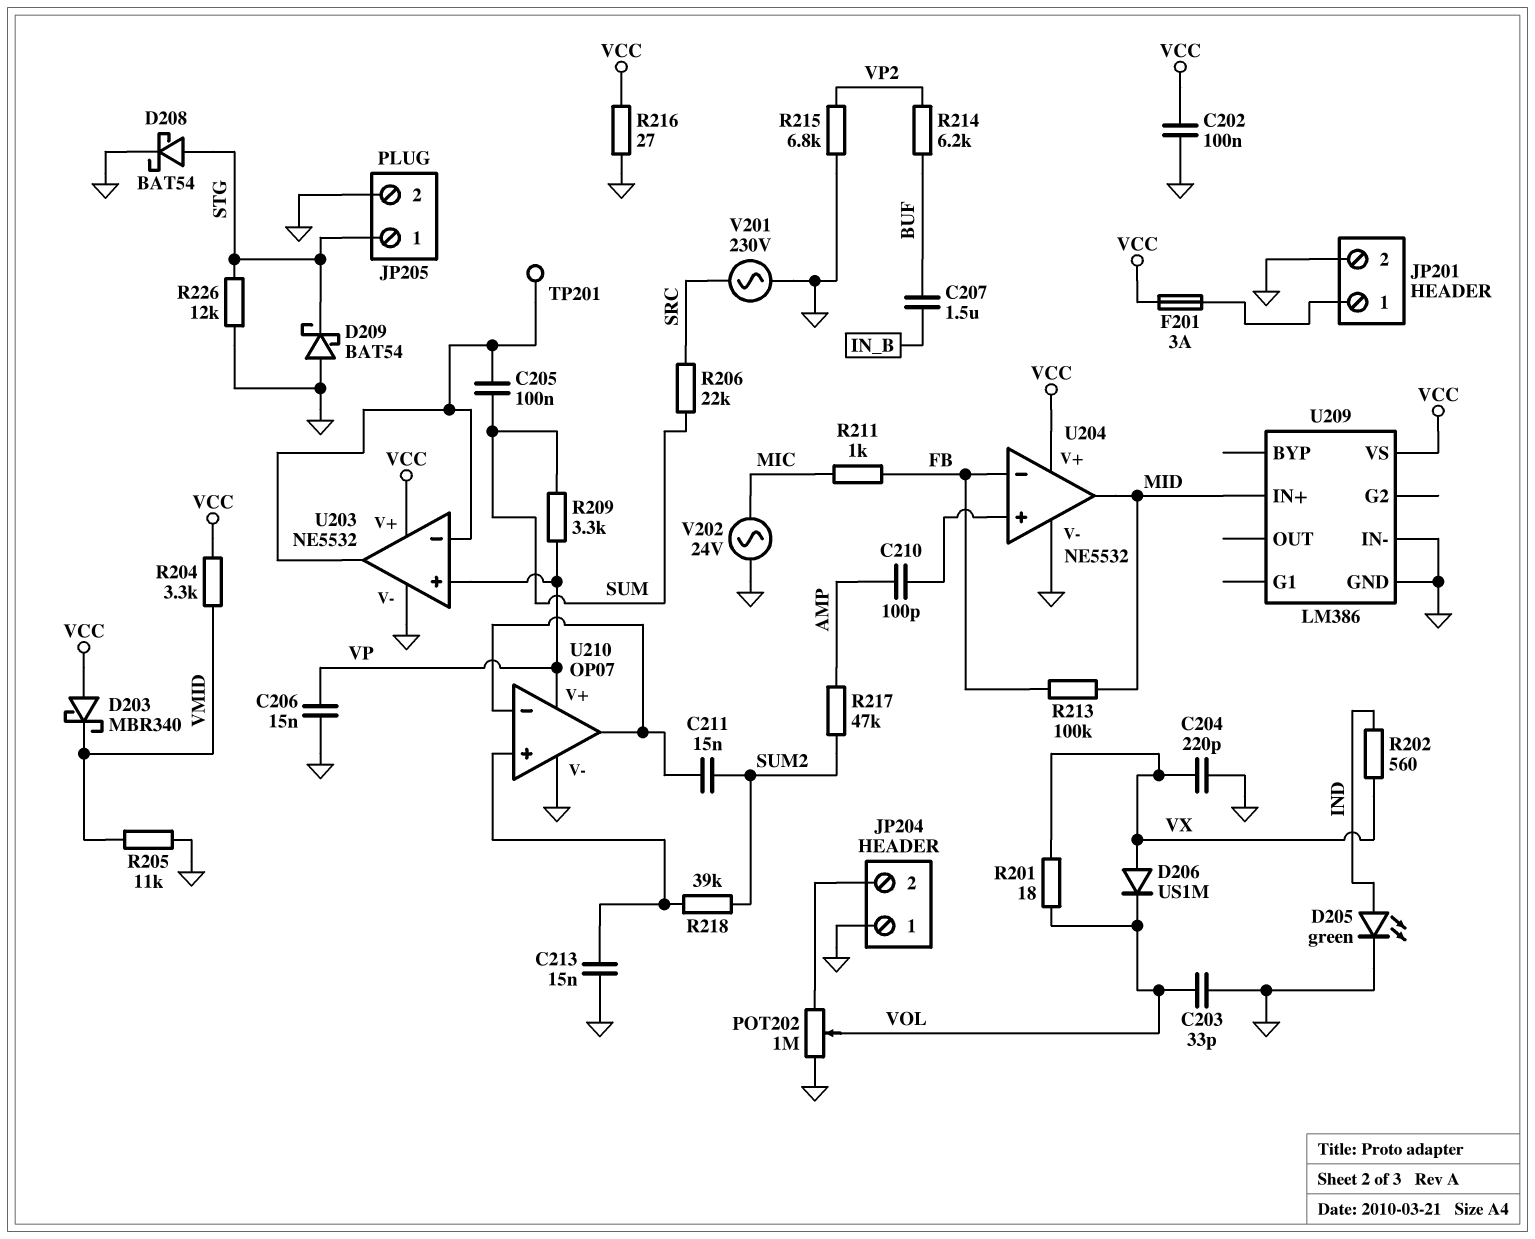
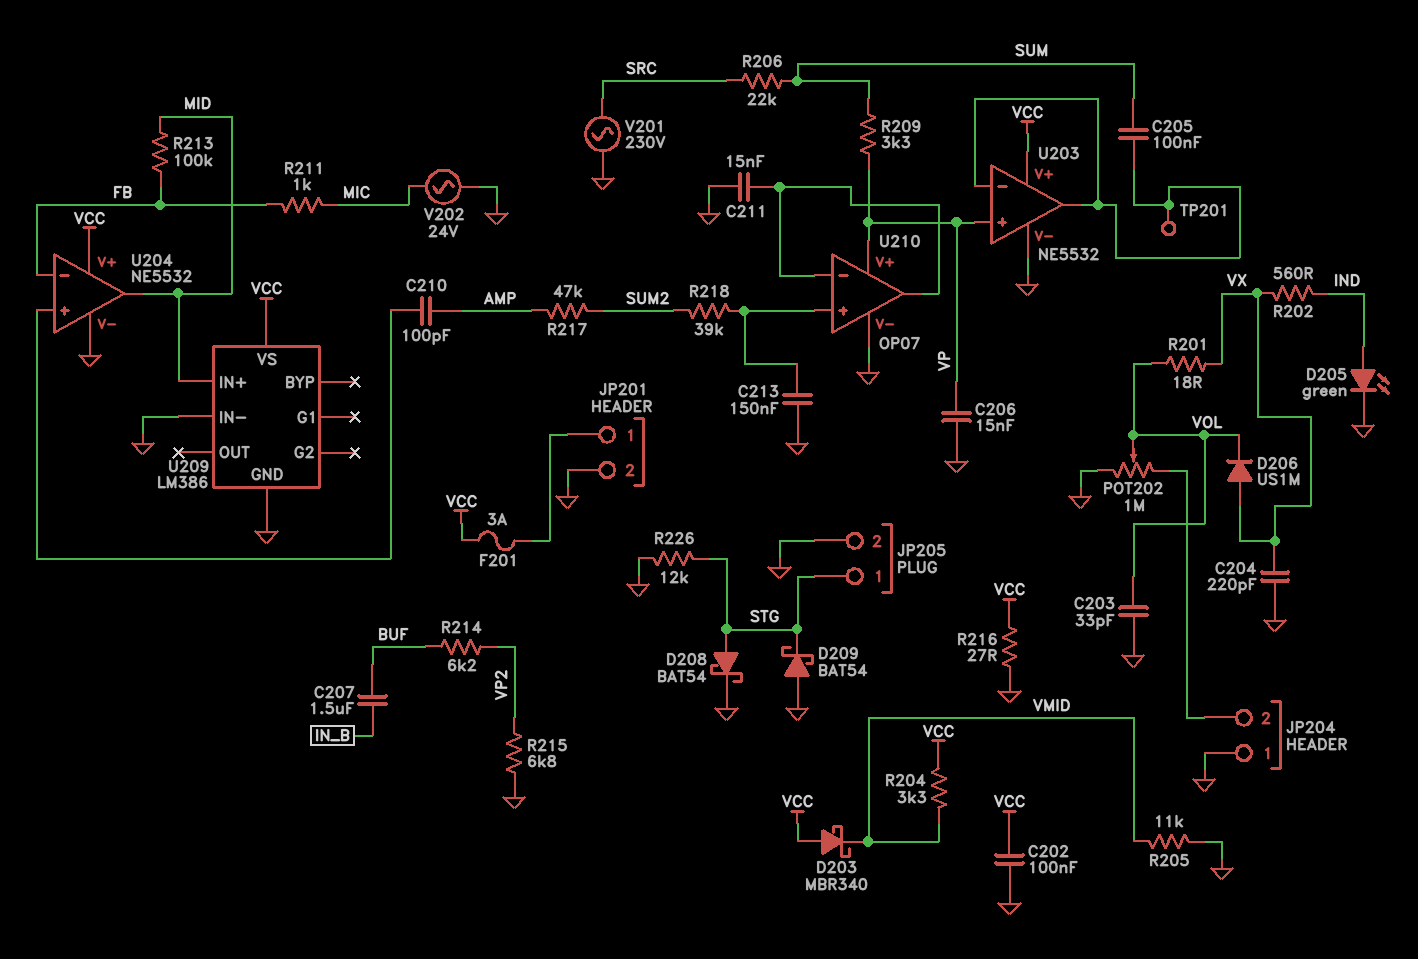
C211: 15nF (SUM2, U210/in-) -> 15nF (GND, U210/in-)
C213: 15nF (GND, U210/in+) -> 150nF (GND, U210/in+)

